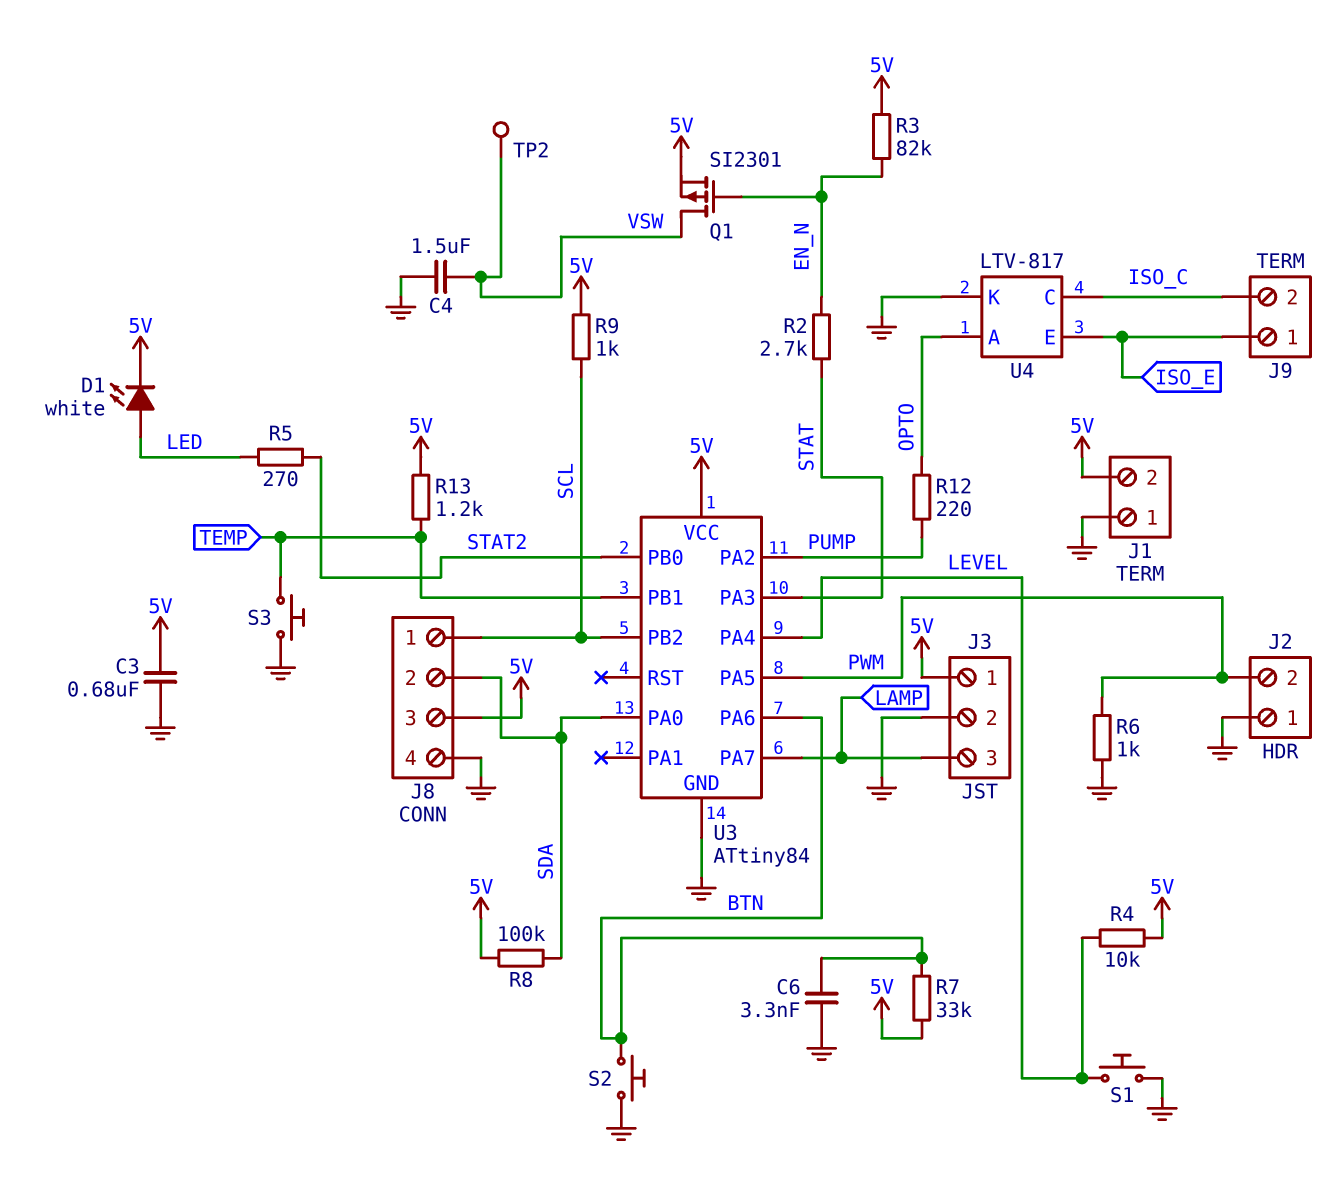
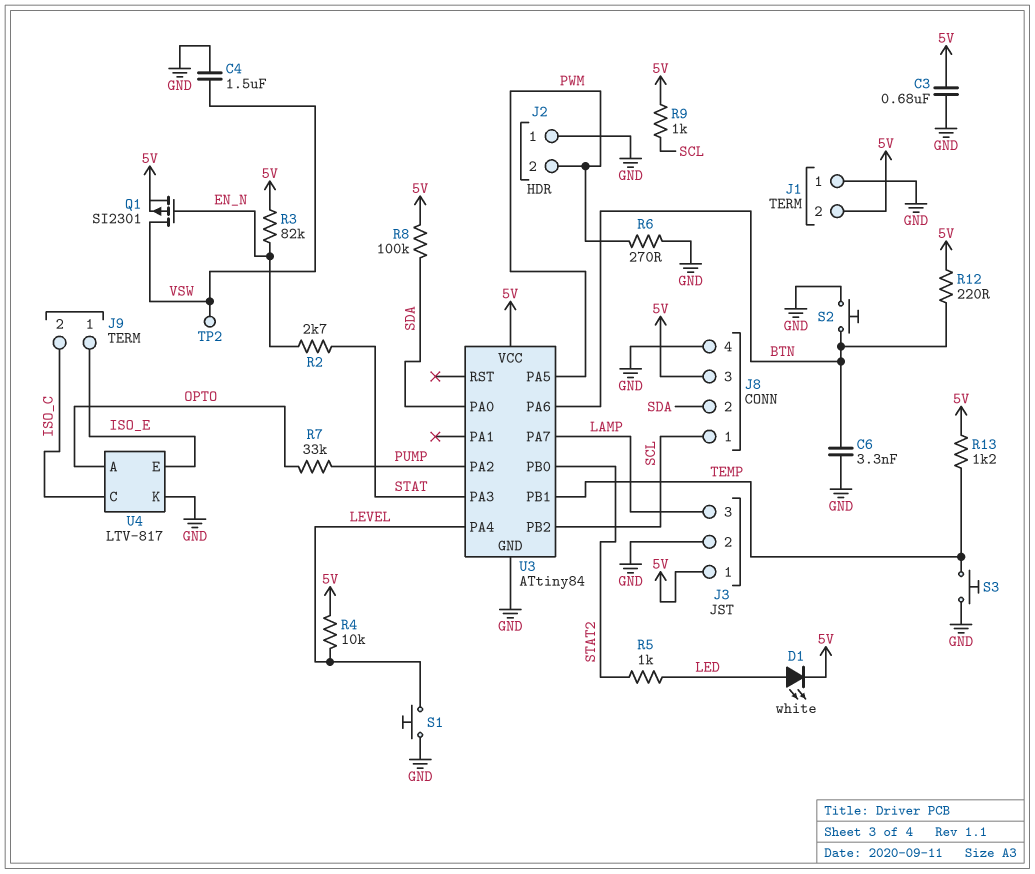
R5: 270 (LED, STAT2) -> 1k (LED, STAT2)
R6: 1k (GND, PWM) -> 270 (GND, PWM)
R7: 33k (5V, BTN) -> 33k (OPTO, PUMP)
R12: 220 (OPTO, PUMP) -> 220 (5V, BTN)

